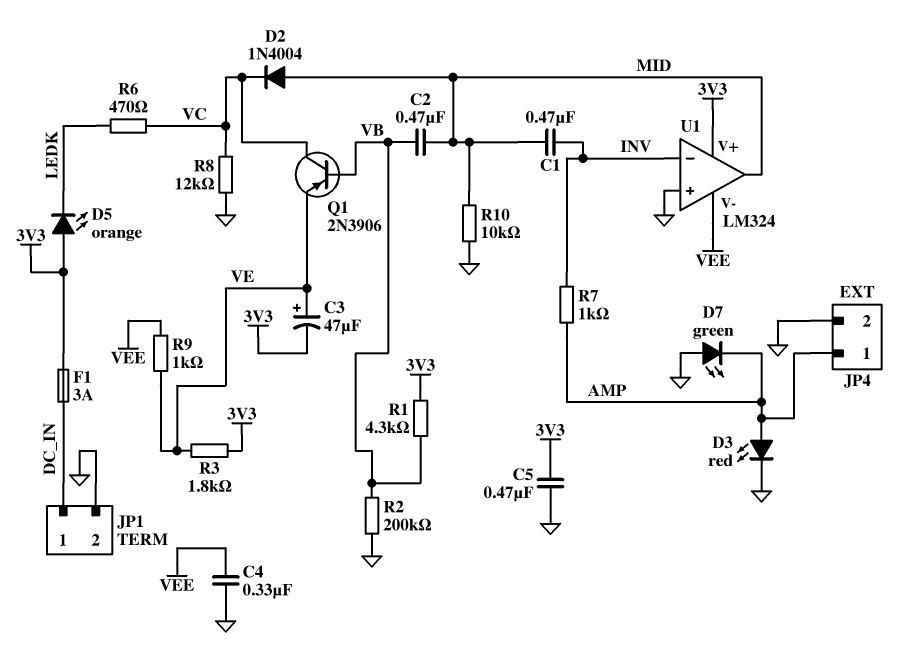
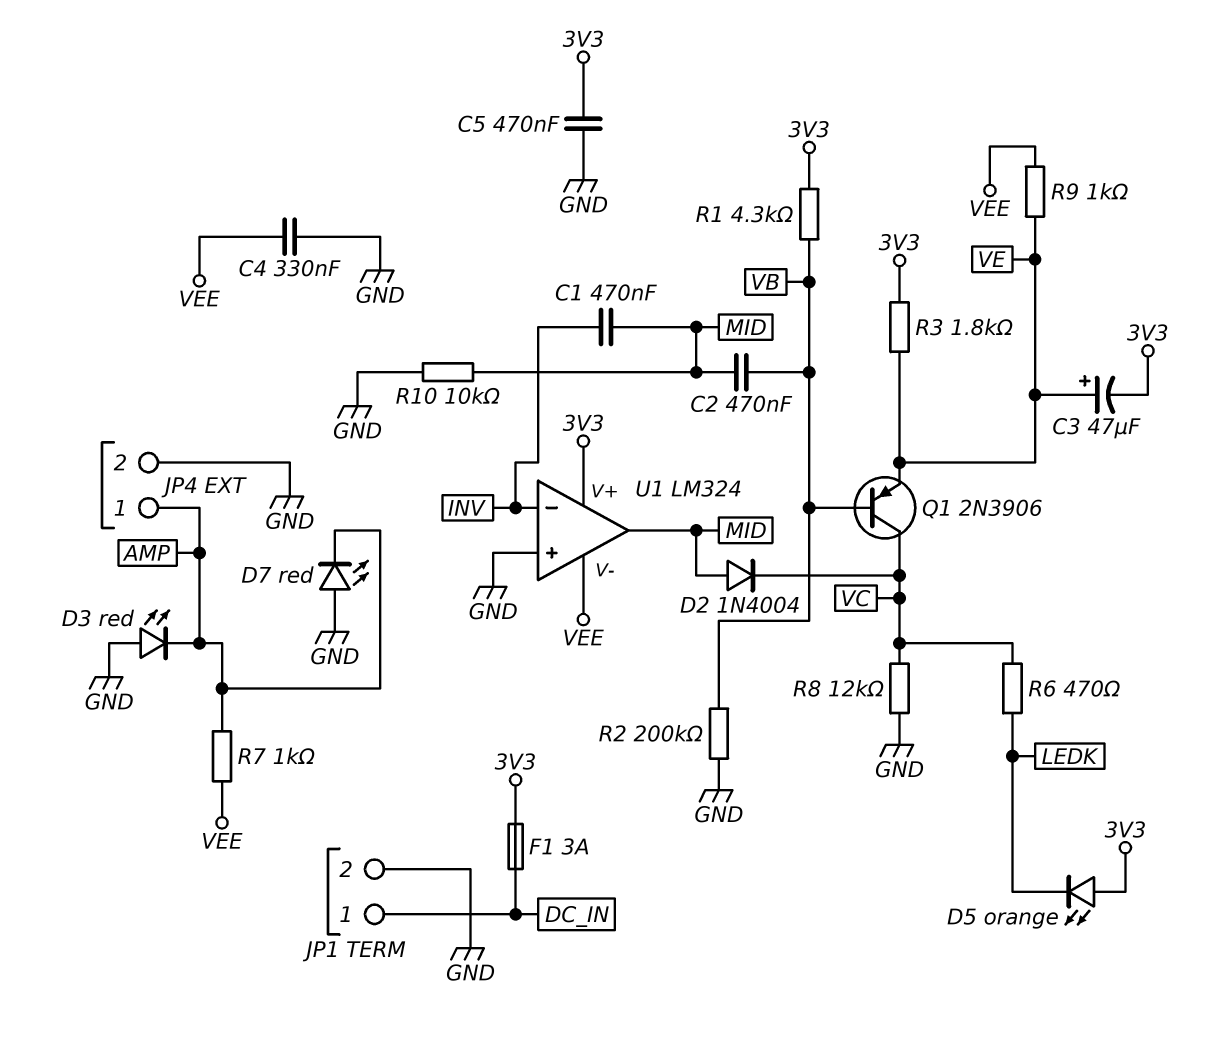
D3: LED red (A AMP, K GND) -> LED red (A GND, K AMP)
D7: LED green (A GND, K AMP) -> LED red (A GND, K AMP)
R7: 1k (AMP, INV) -> 1k (AMP, VEE)

